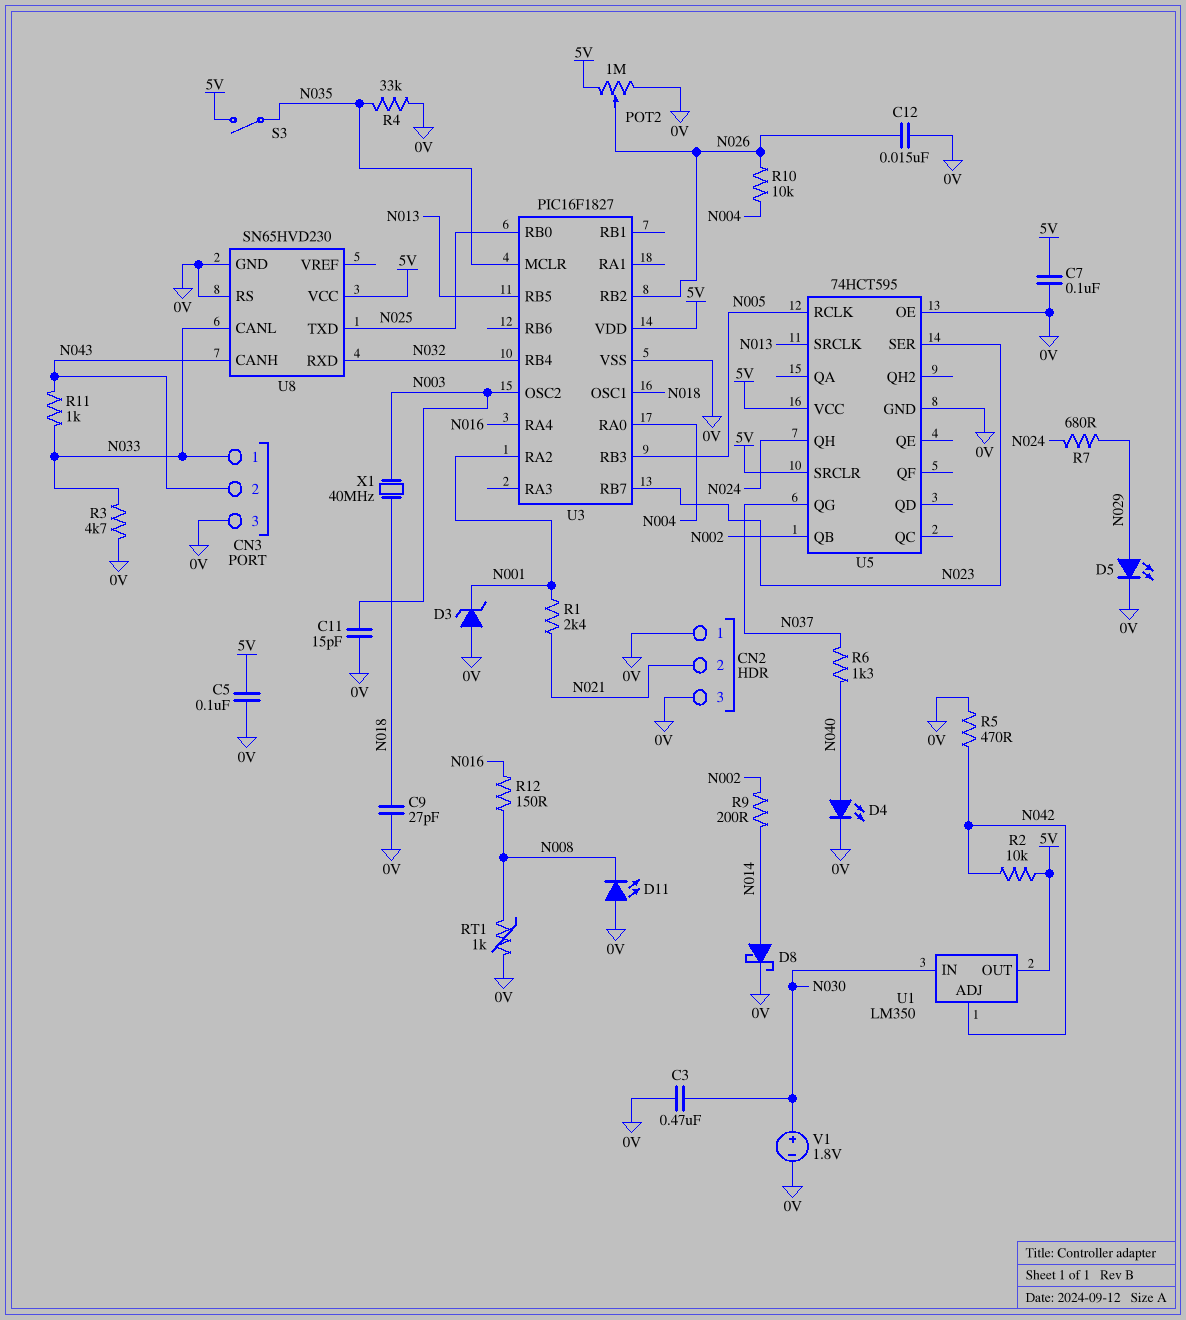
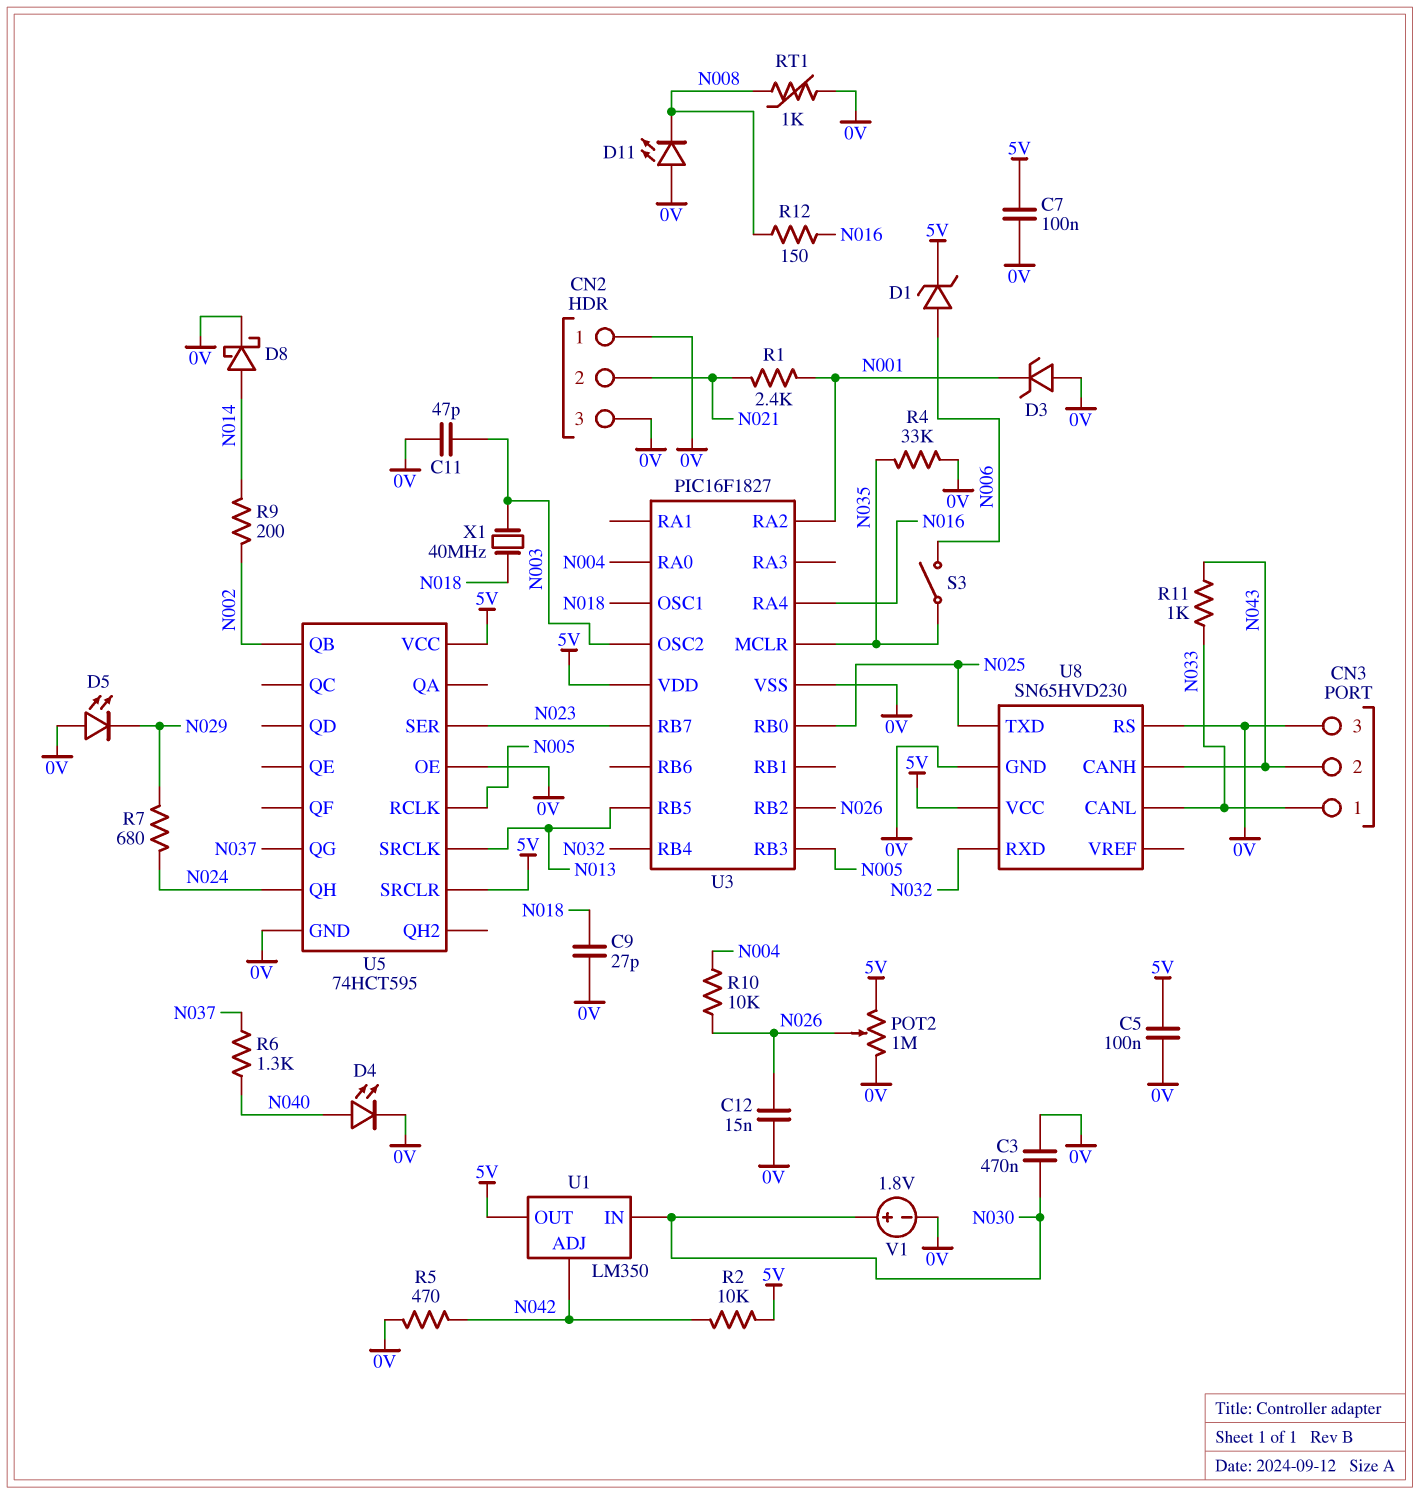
C11: 15pF (0V, N003) -> 47pF (0V, N003)
D1: none -> zener (A N006, K 5V)
D5: LED (A N029, K 0V) -> LED (A 0V, K N029)
R3: 4.7k (0V, N033) -> none
S3: switch (5V, N035) -> switch (N006, N035)

